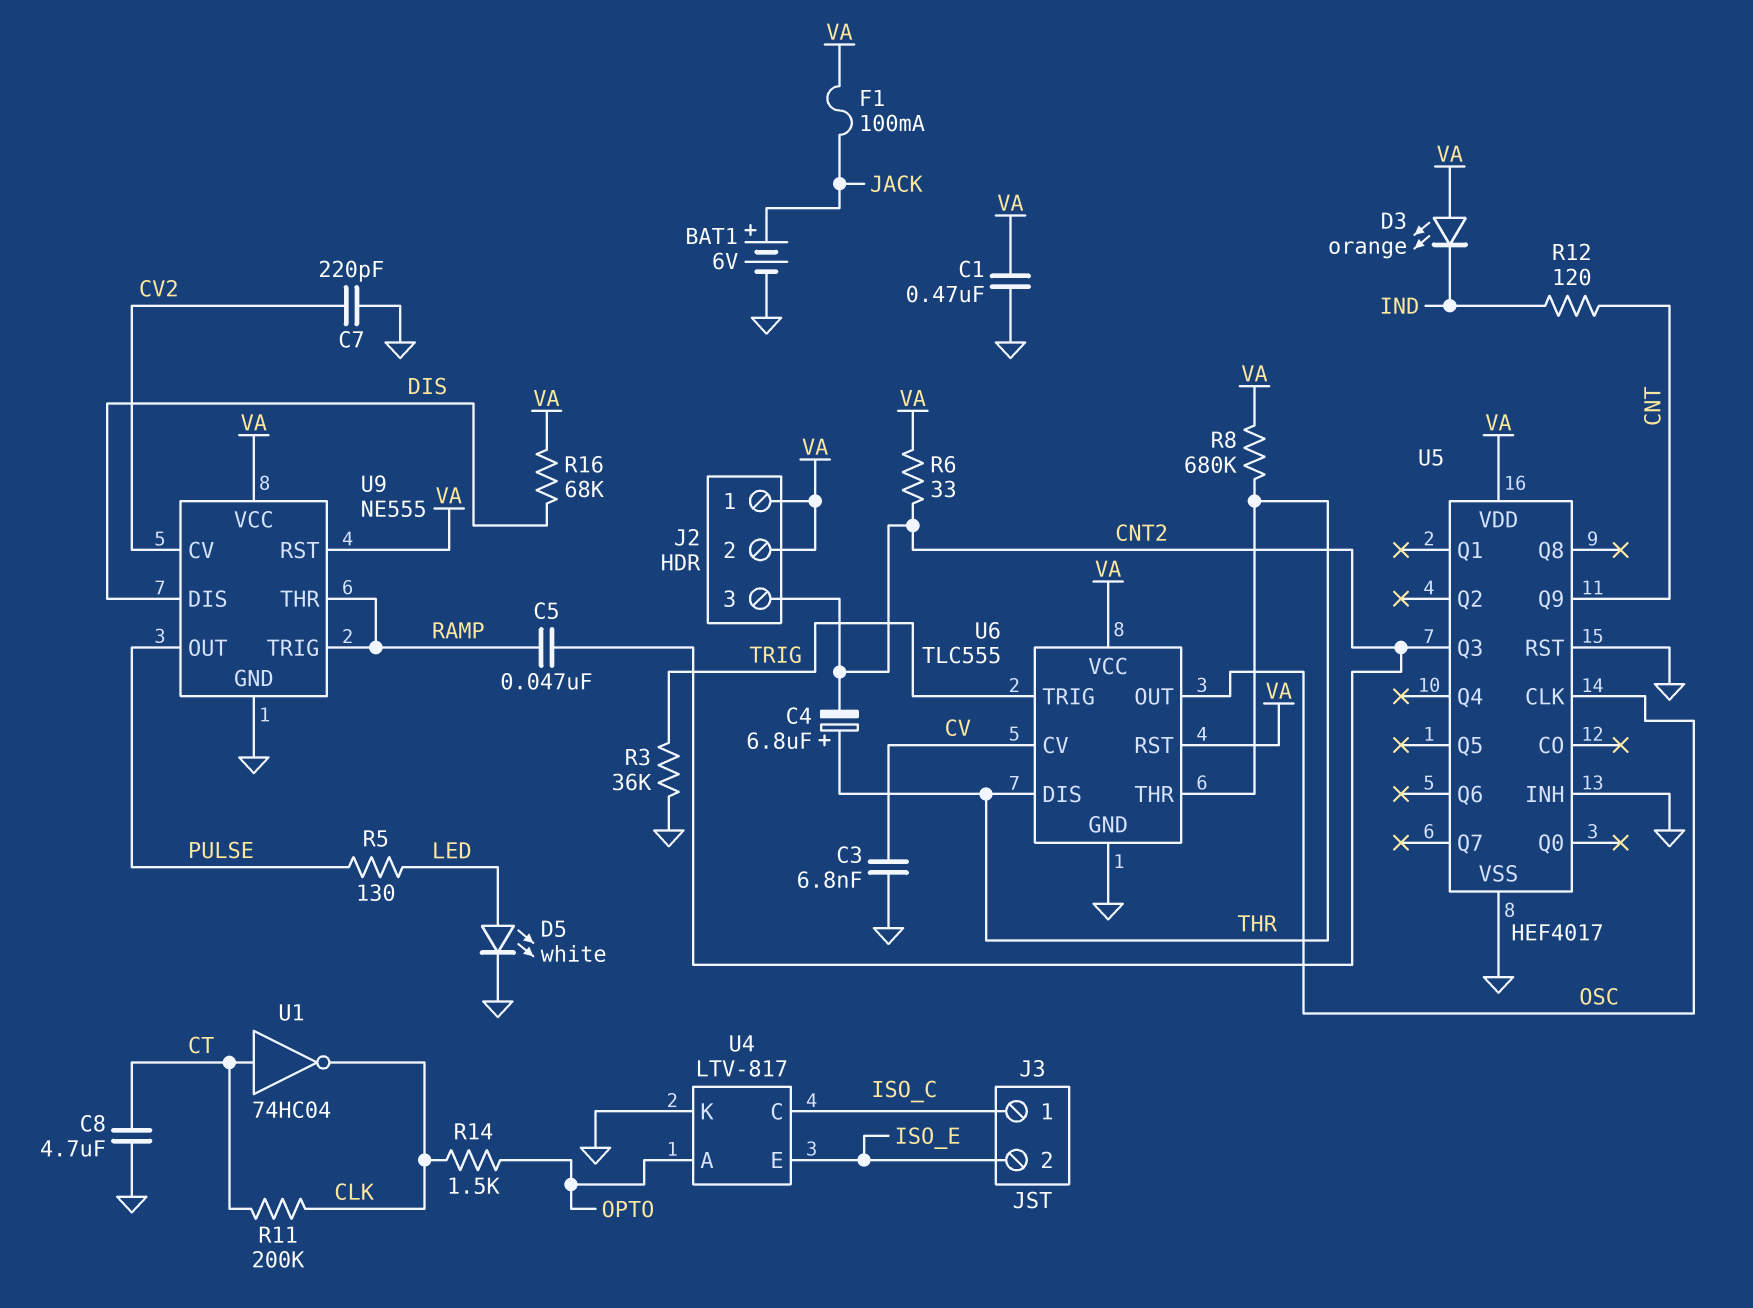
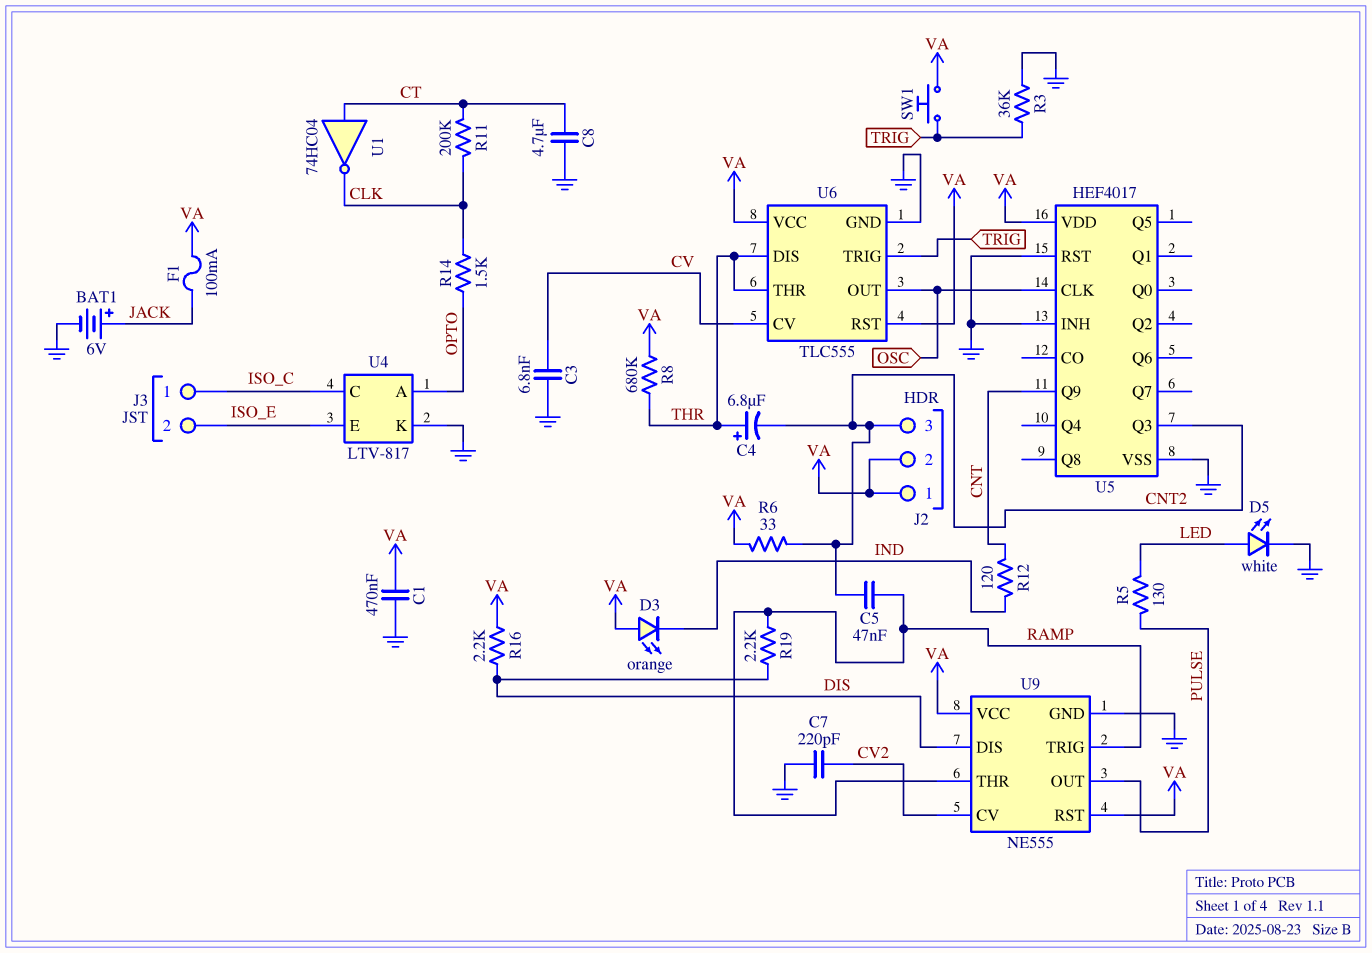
R16: 68k (DIS, VA) -> 2.2k (DIS, VA)
R19: none -> 2.2k (DIS, RAMP)
SW1: none -> button (TRIG, VA)

